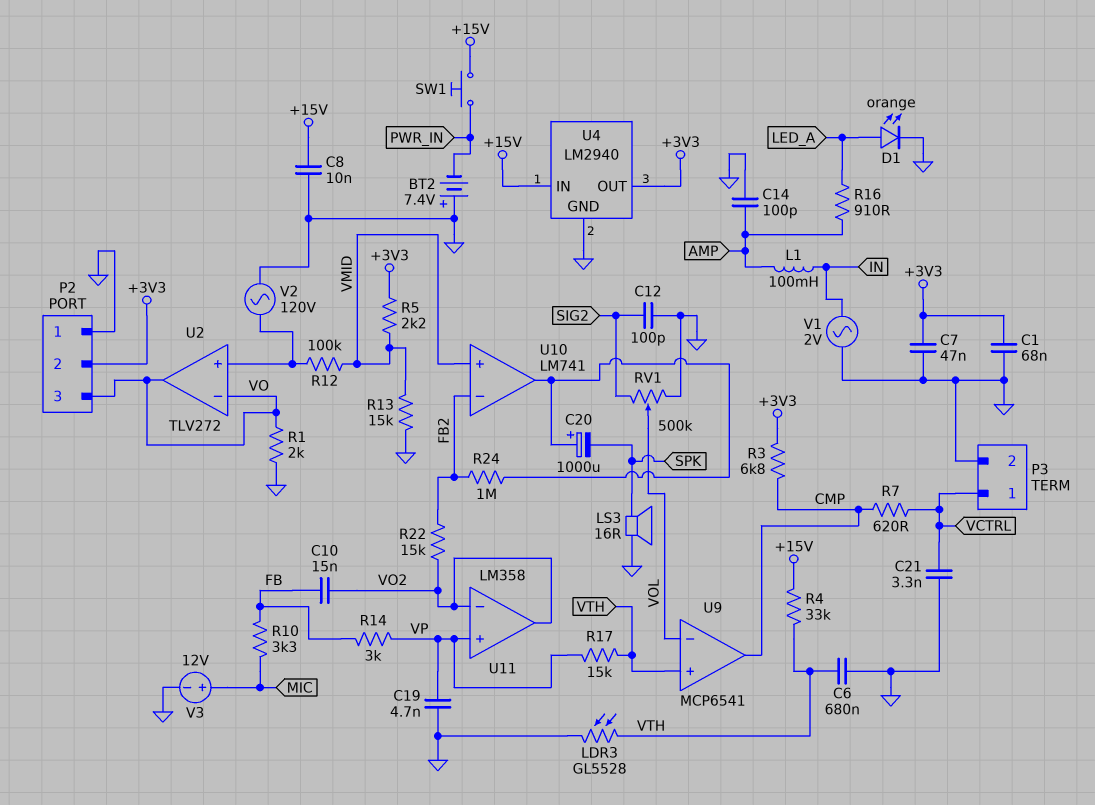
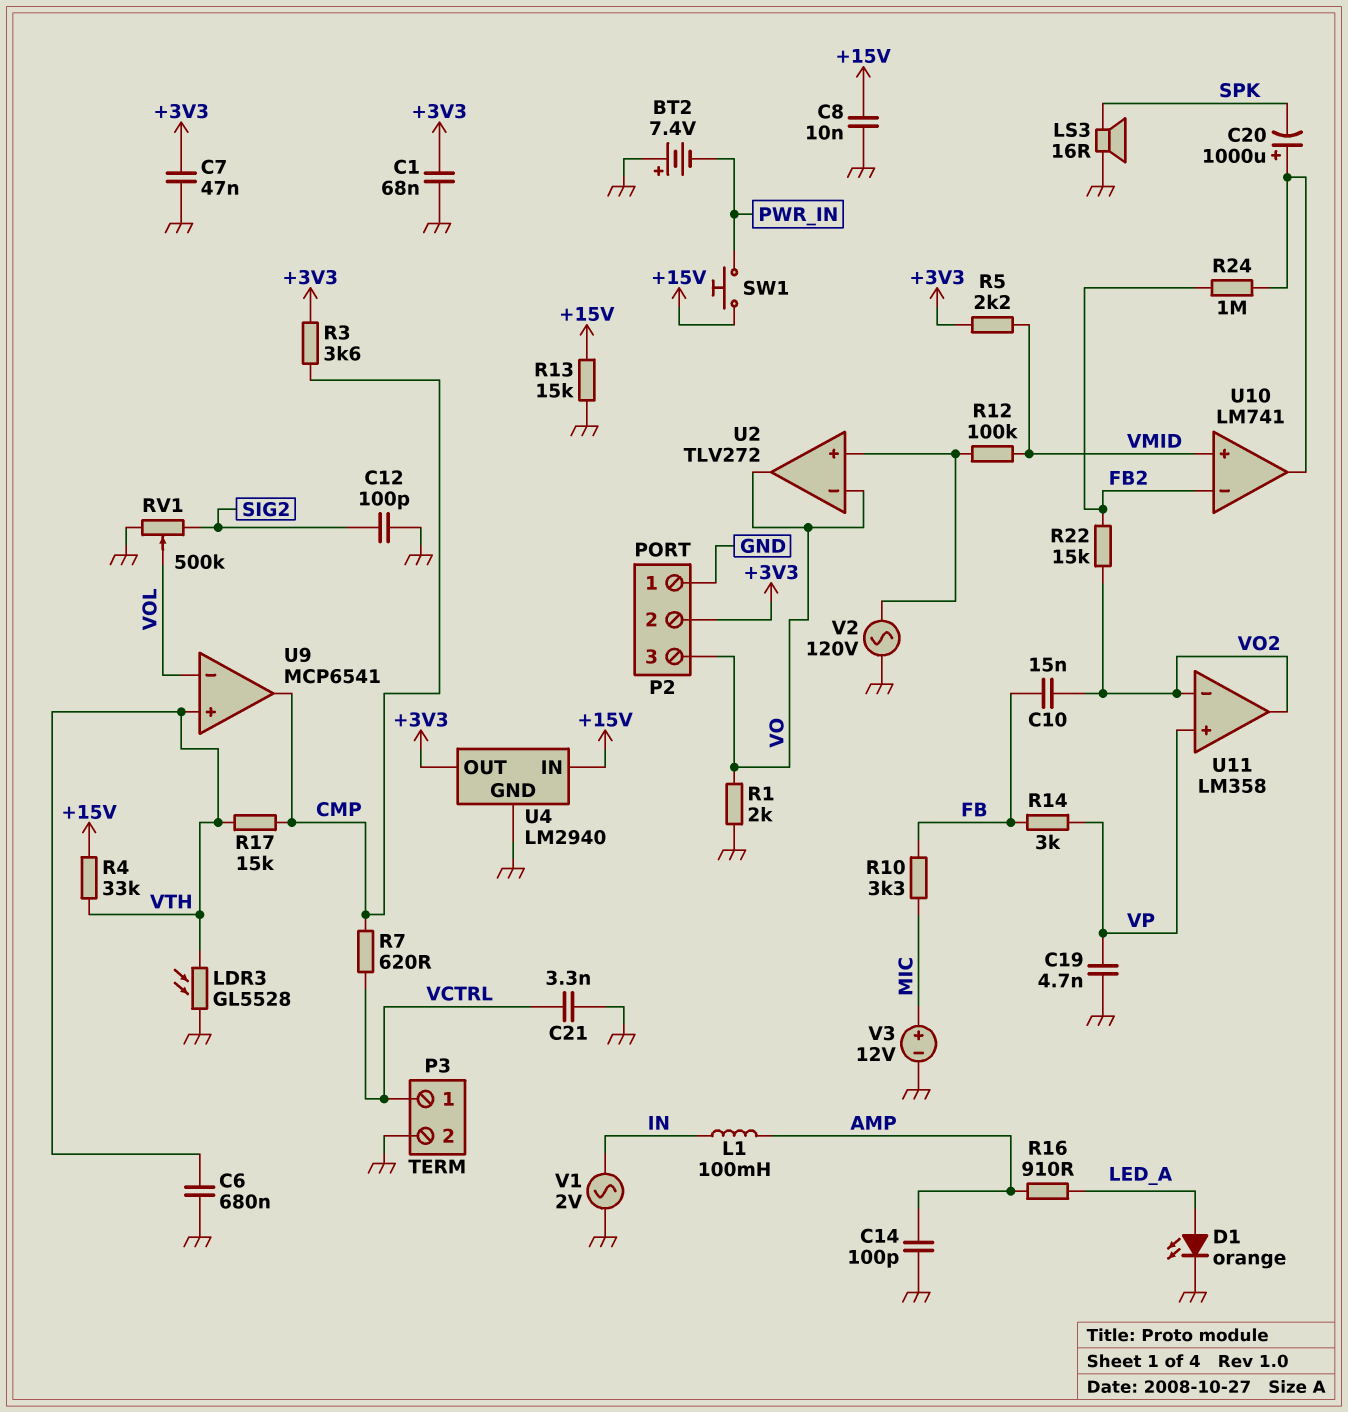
R3: 6.8k (+3V3, CMP) -> 3.6k (+3V3, CMP)
R13: 15k (GND, VMID) -> 15k (+15V, GND)
R17: 15k (VP, VTH) -> 15k (CMP, VTH)

